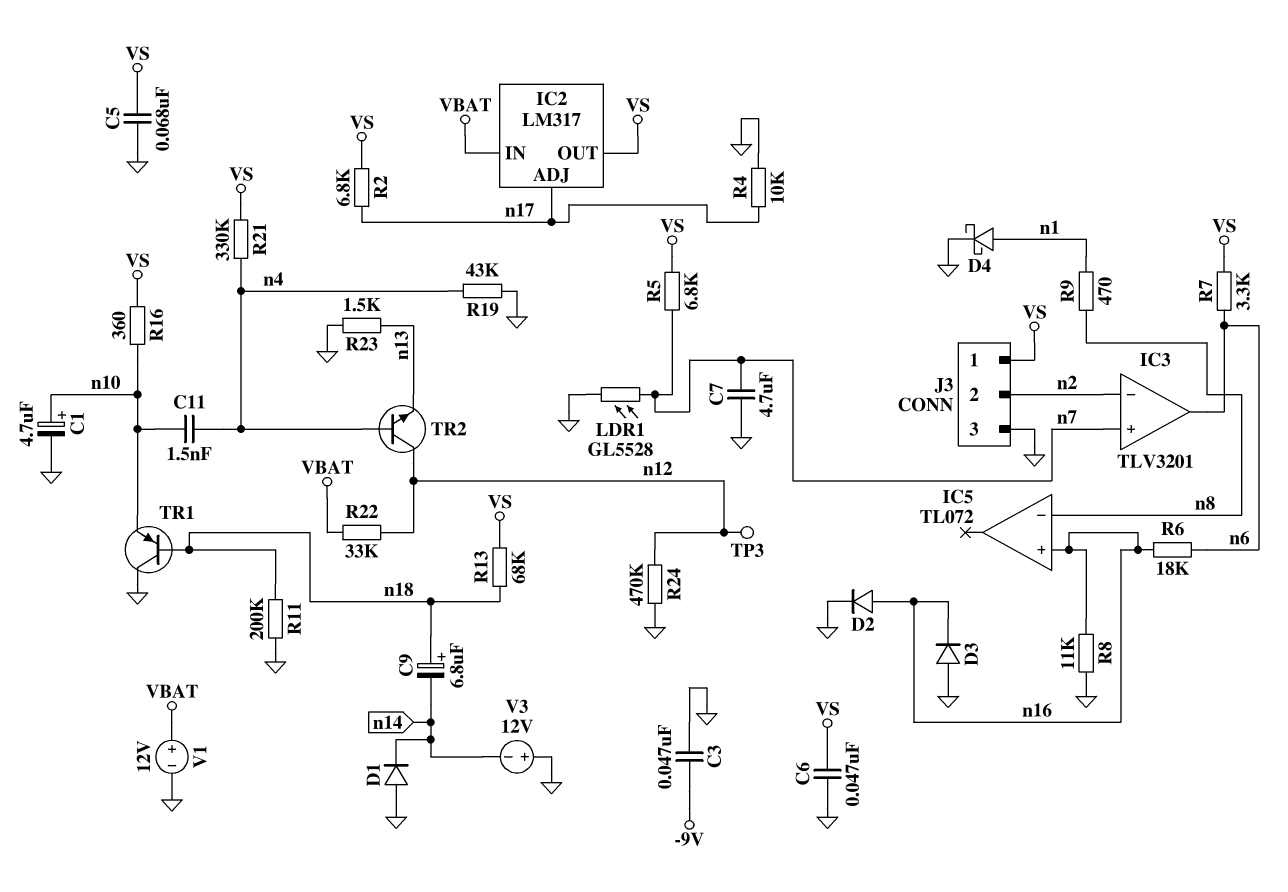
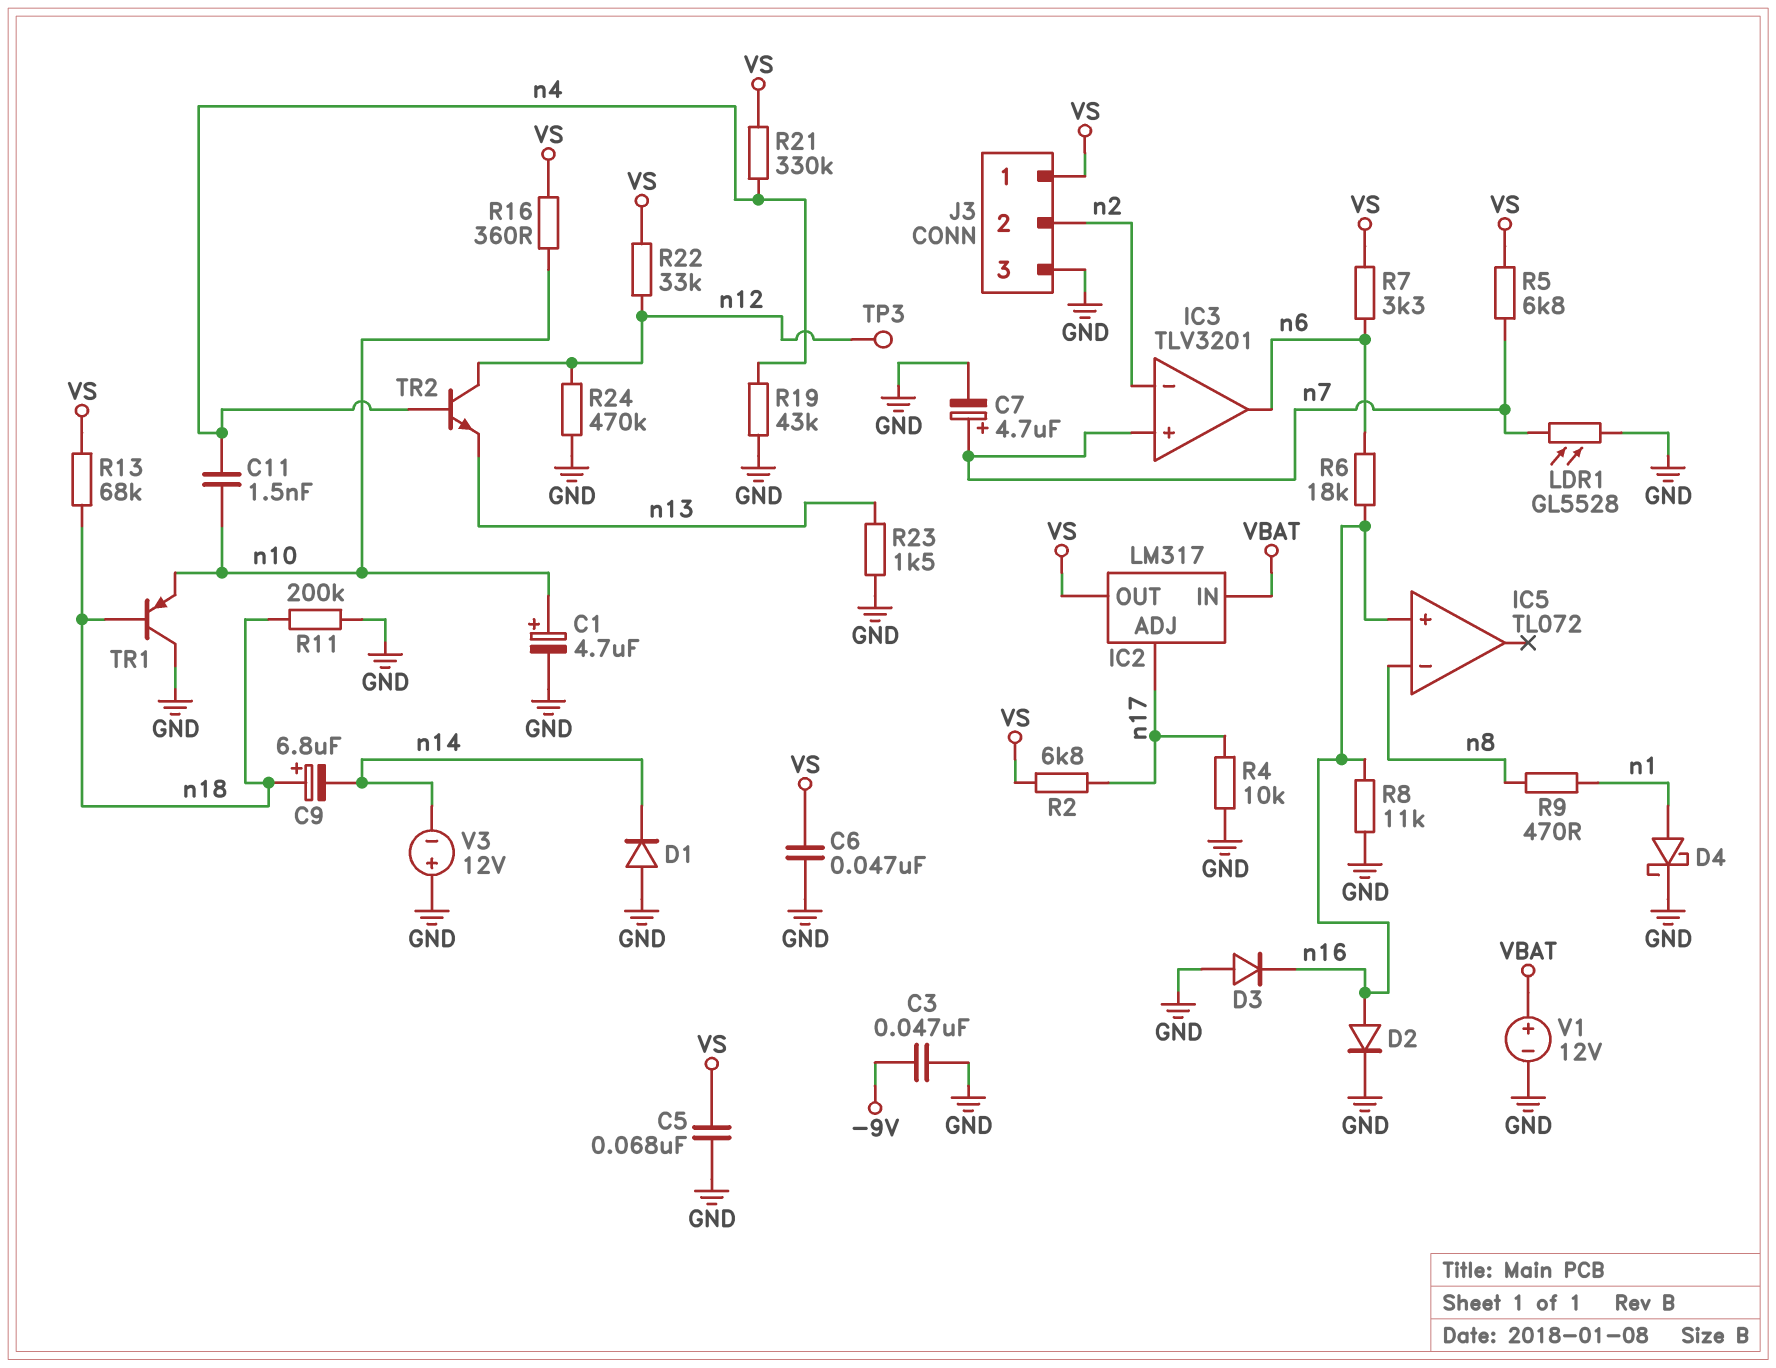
C7: 4.7uF (GND, n7) -> 4.7uF (plus n7, minus GND)
R22: 33k (VBAT, n12) -> 33k (VS, n12)

